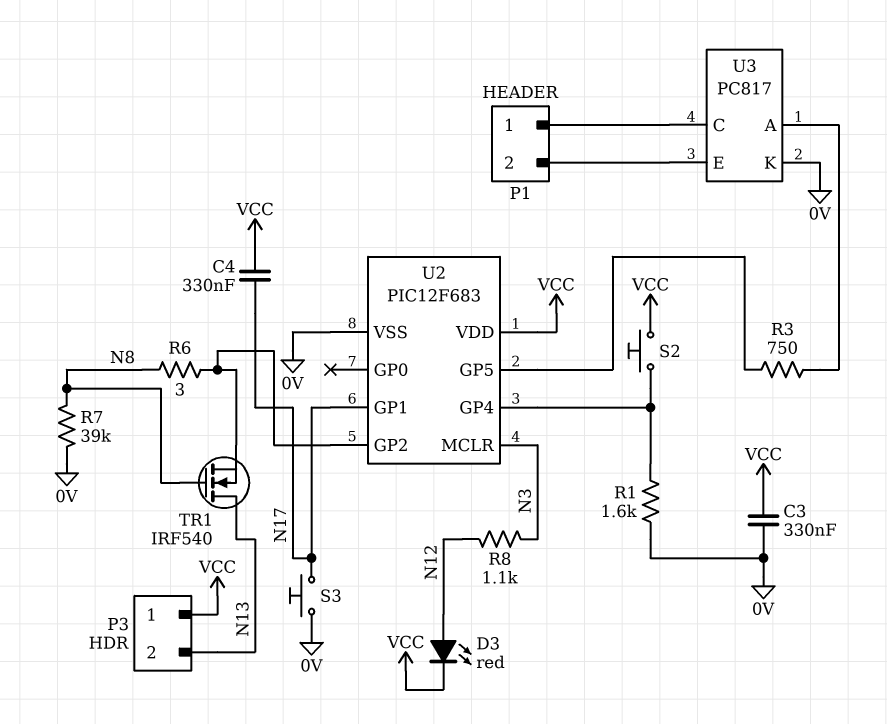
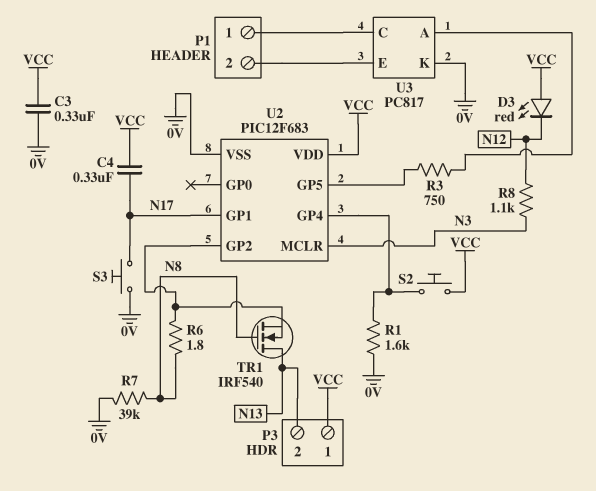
D3: LED red (A N12, K VCC) -> LED red (A VCC, K N12)
R6: 3 (N8, U2/GP2) -> 1.8 (N8, U2/GP2)

